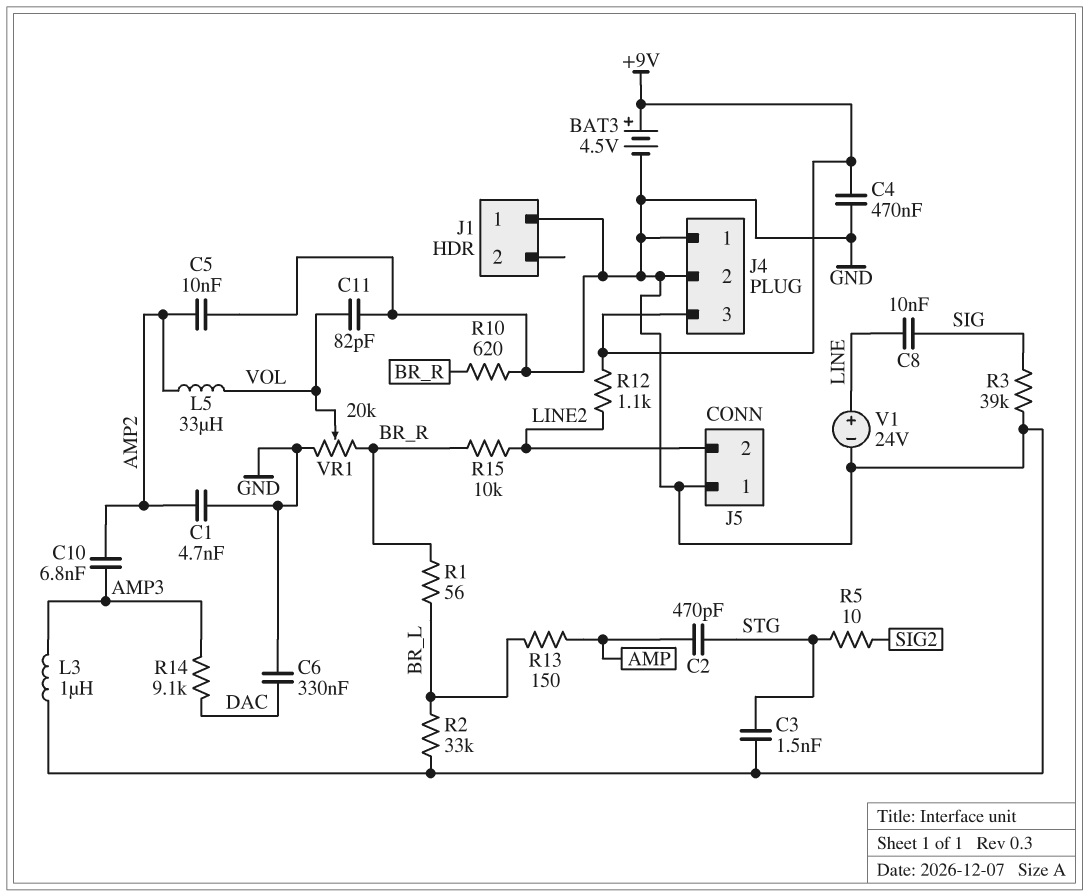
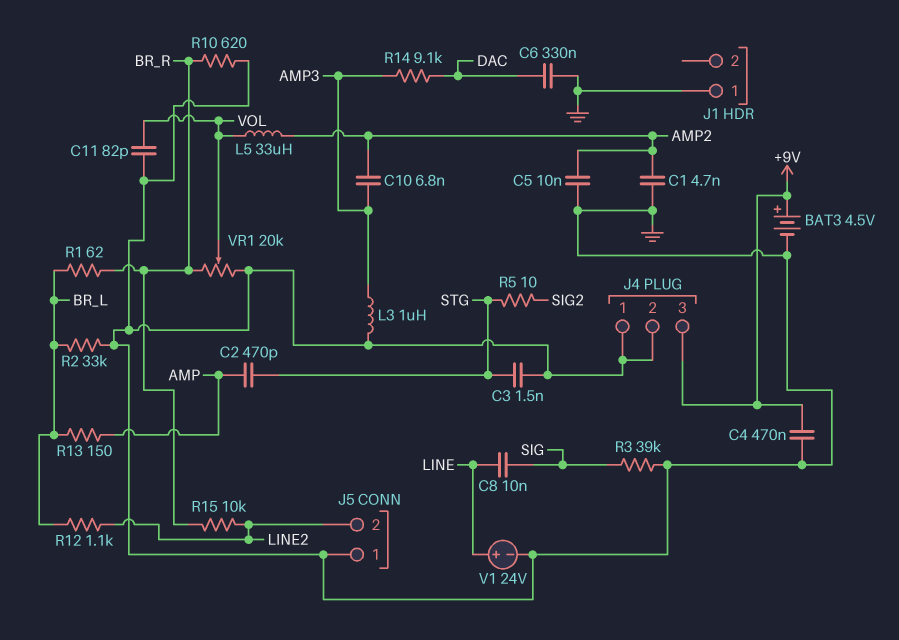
R1: 56 (BR_L, BR_R) -> 62 (BR_L, BR_R)
R12: 1.1k (+9V, LINE2) -> 1.1k (BR_L, LINE2)

